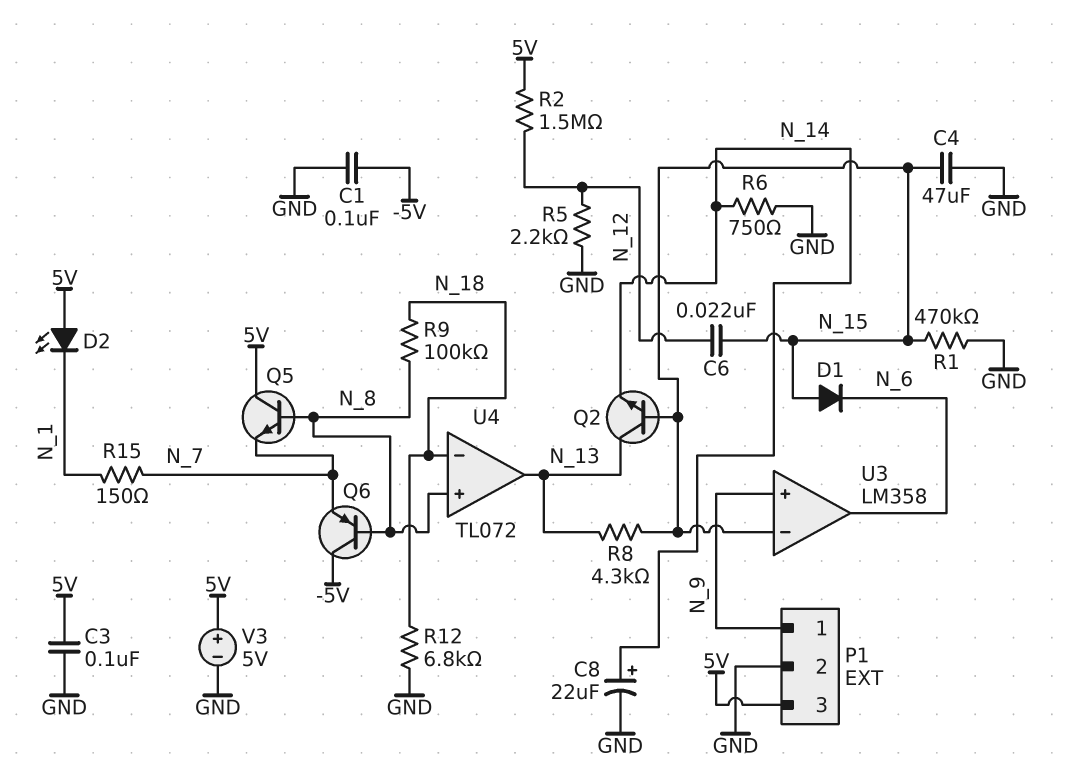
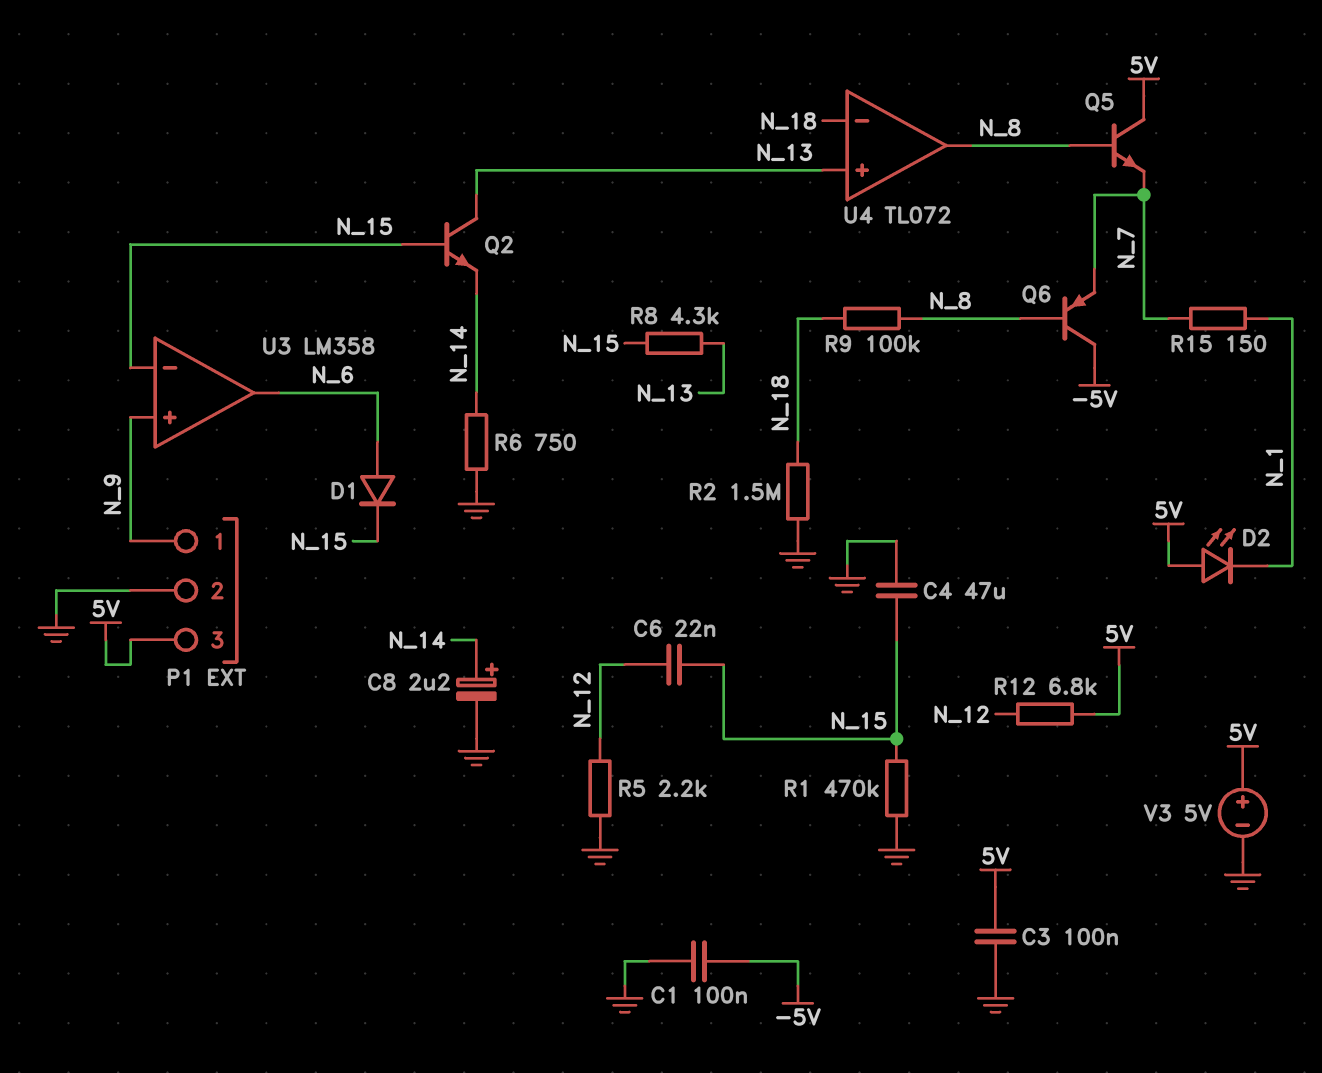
C8: 22uF (plus N_14, minus GND) -> 2.2uF (plus N_14, minus GND)
D1: diode (A N_15, K N_6) -> diode (A N_6, K N_15)
R2: 1.5M (5V, N_12) -> 1.5M (GND, N_18)
R12: 6.8k (GND, N_18) -> 6.8k (5V, N_12)
U4 pin in+: N_8 -> N_13
U4 pin out: N_13 -> N_8

